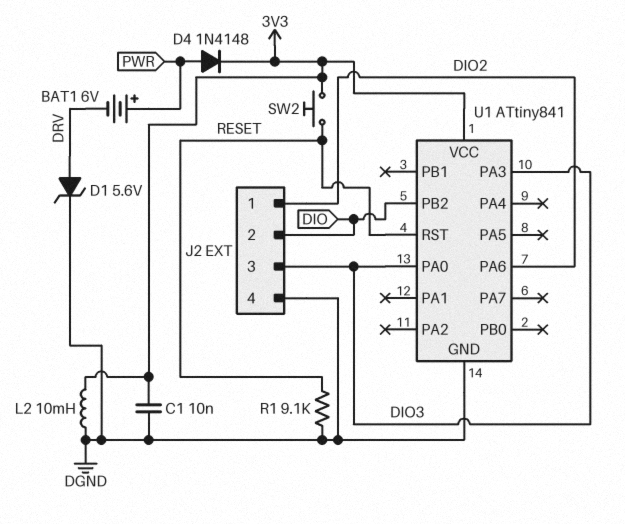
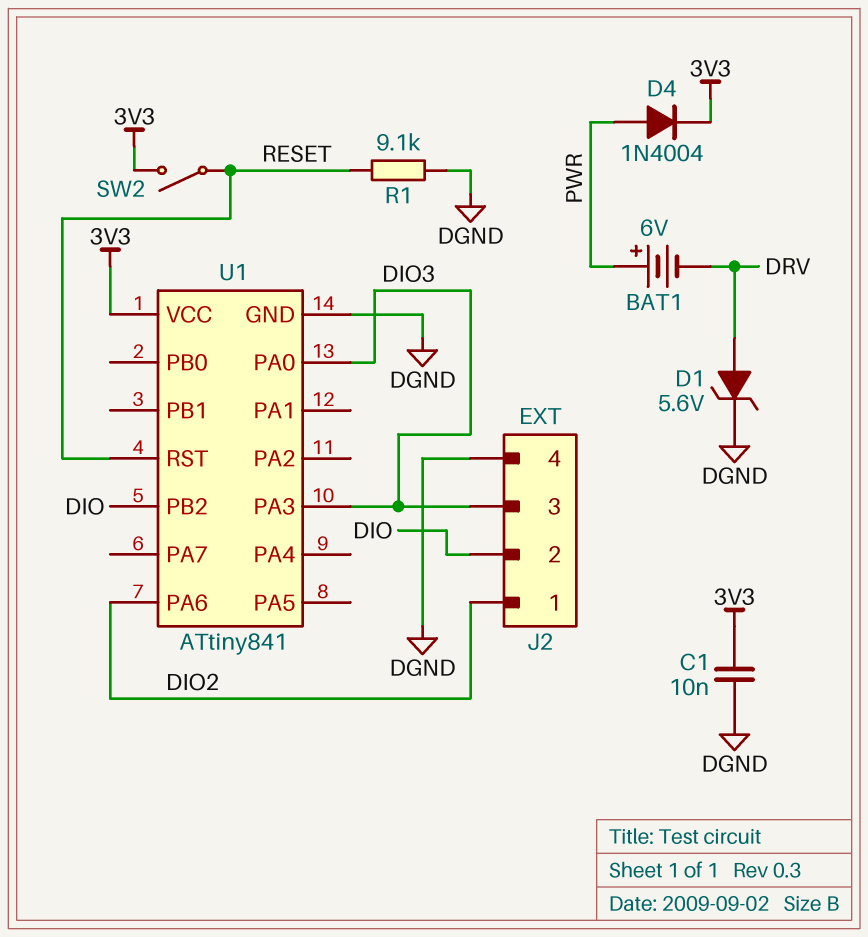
D4: diode 1N4148 (A PWR, K 3V3) -> diode 1N4004 (A PWR, K 3V3)
L2: 10mH (3V3, DGND) -> none
SW2: button (3V3, RESET) -> switch (3V3, RESET)

